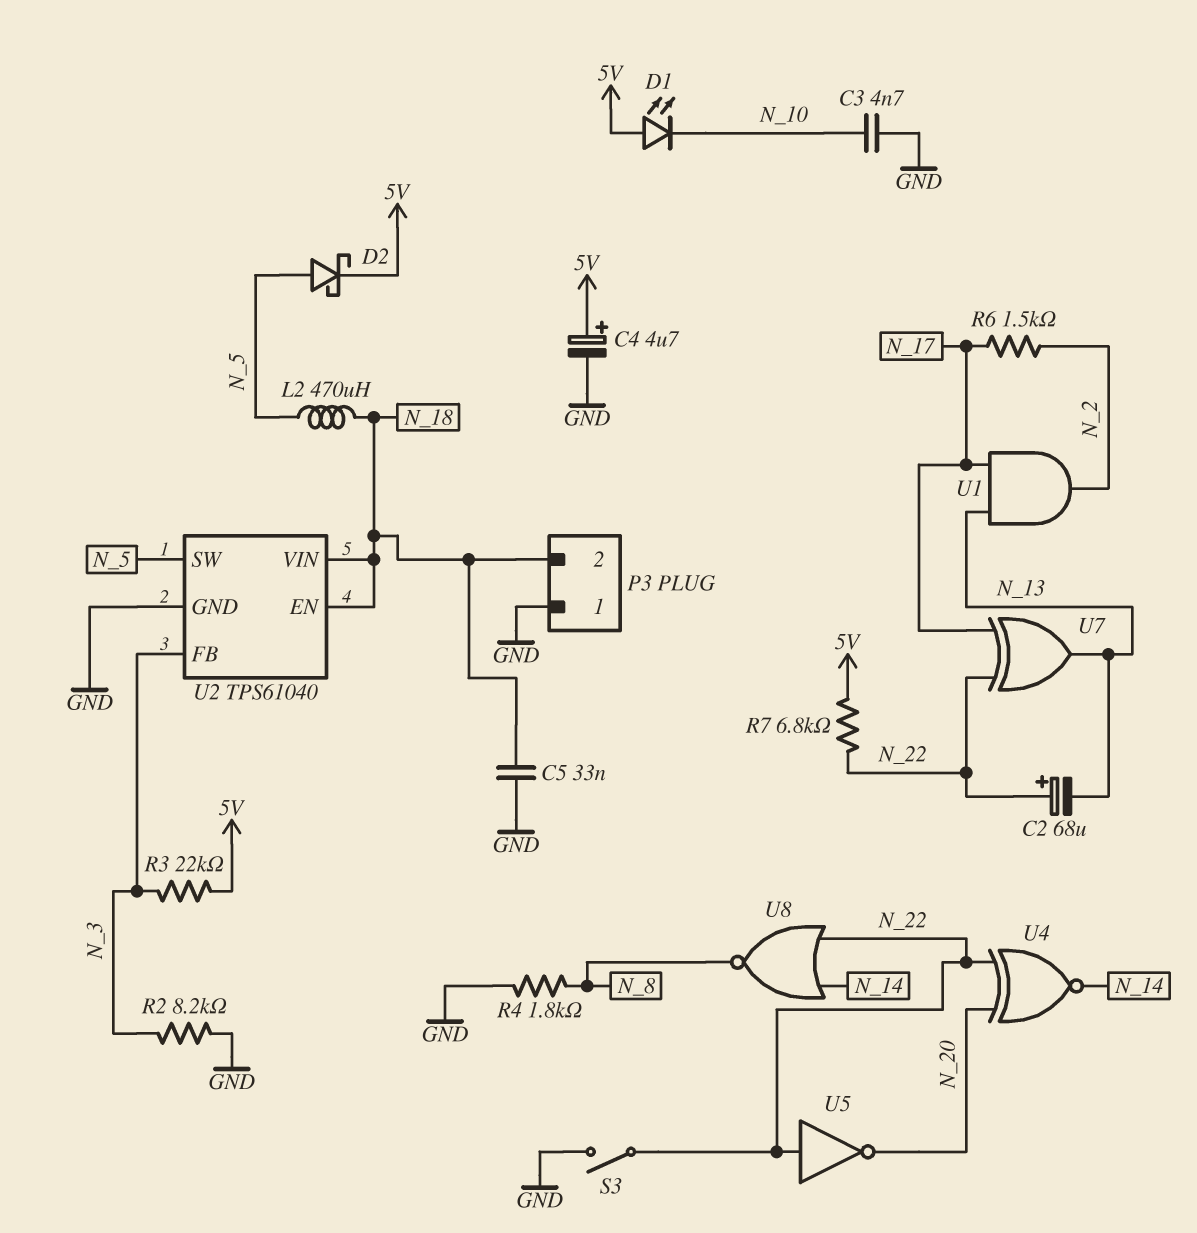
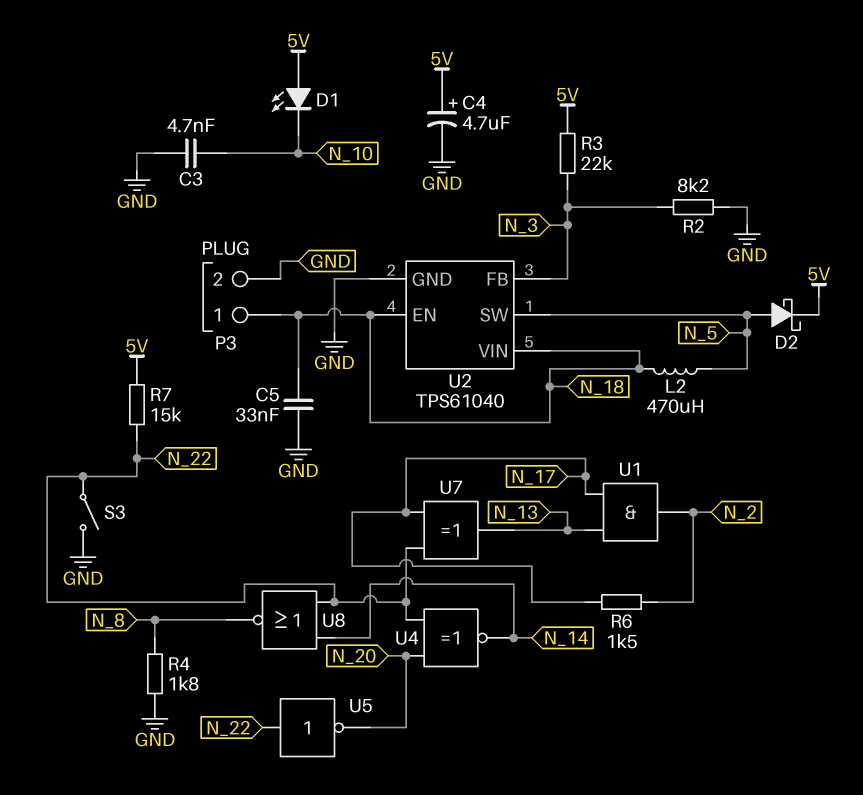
C2: 68uF (plus N_22, minus N_13) -> none
P3 pin 1: GND -> N_18
P3 pin 2: N_18 -> GND
R7: 6.8k (5V, N_22) -> 15k (5V, N_22)

